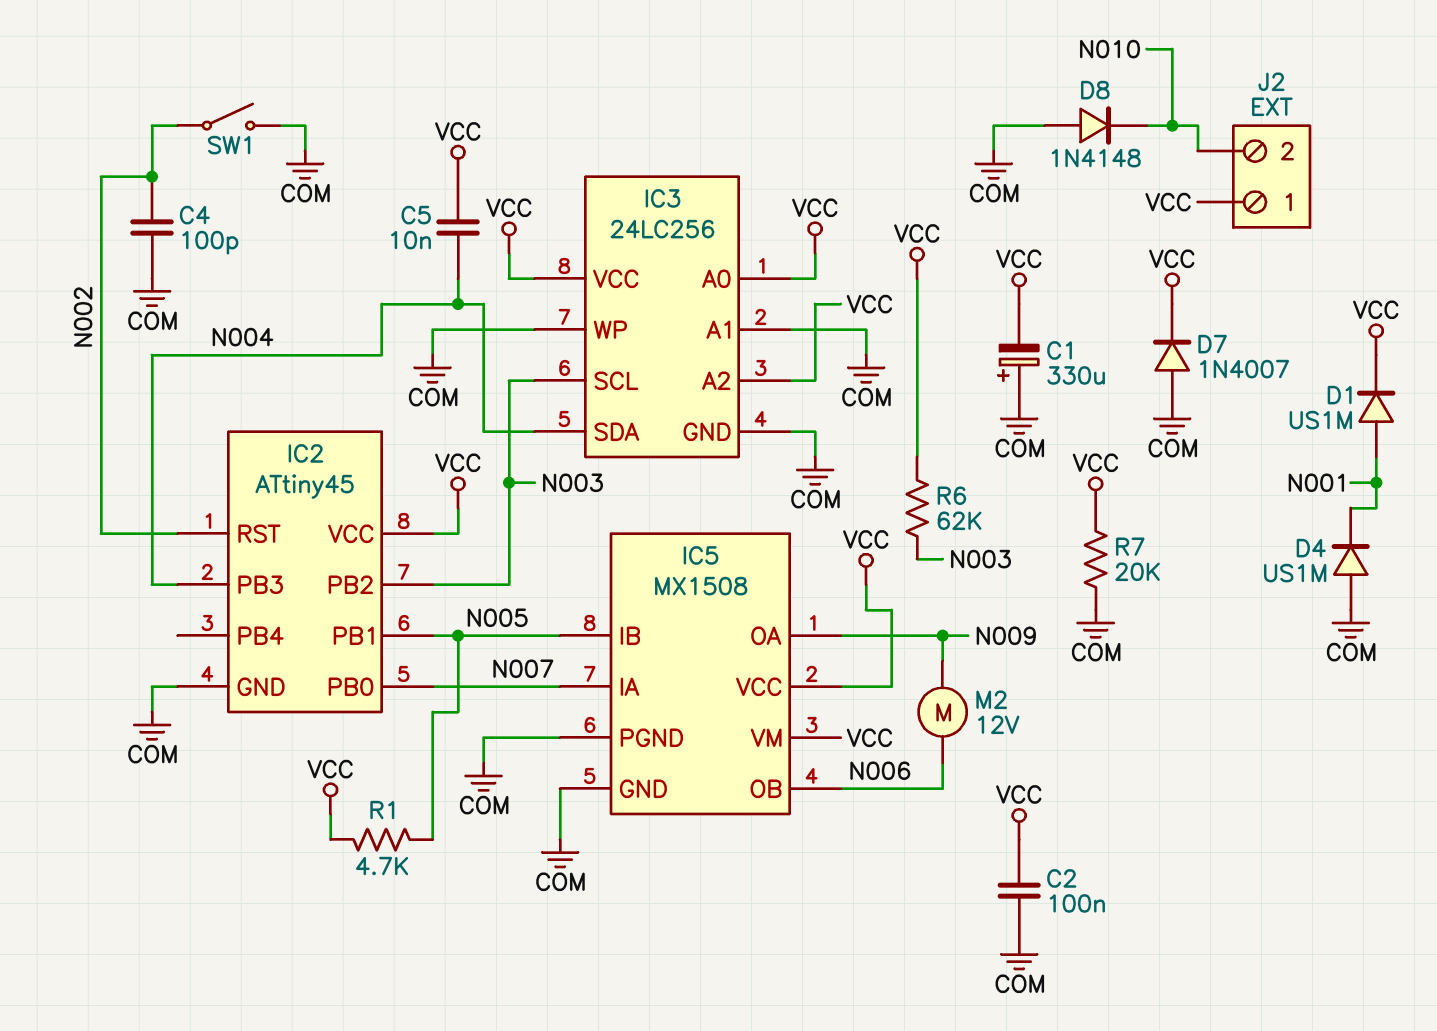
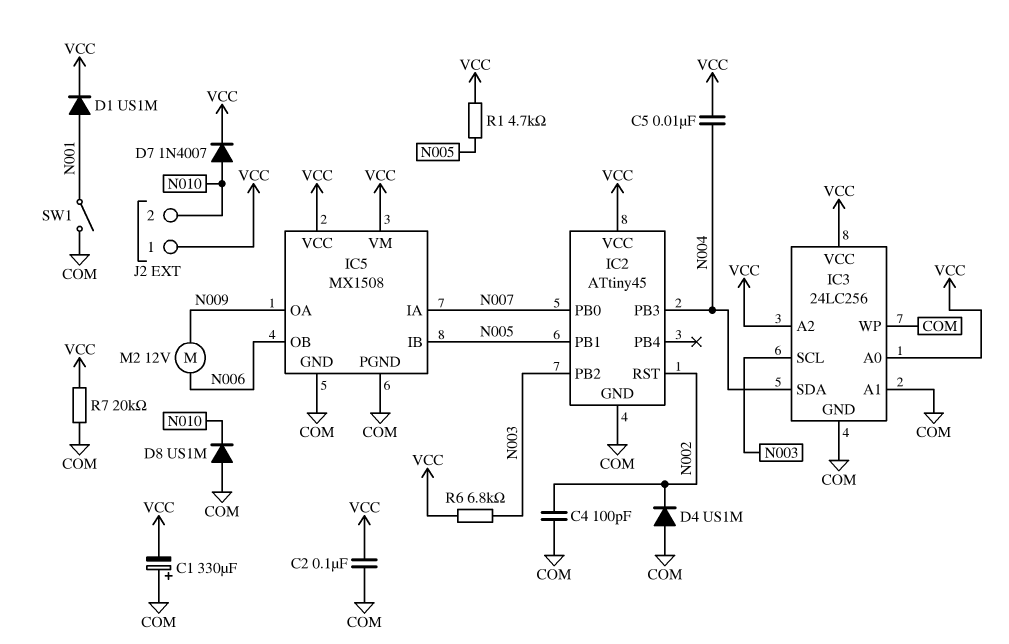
D4: diode US1M (A COM, K N001) -> diode US1M (A COM, K N002)
D7: diode 1N4007 (A COM, K VCC) -> diode 1N4007 (A N010, K VCC)
D8: diode 1N4148 (A COM, K N010) -> diode US1M (A COM, K N010)
R6: 62k (N003, VCC) -> 6.8k (N003, VCC)
SW1: switch (COM, N002) -> switch (COM, N001)

